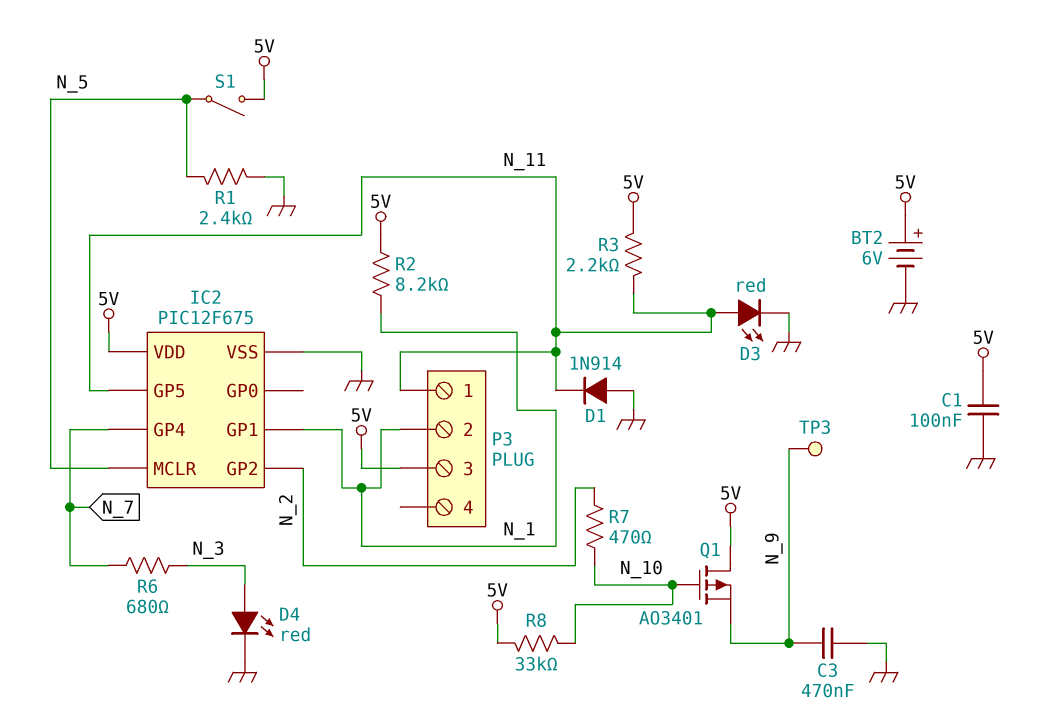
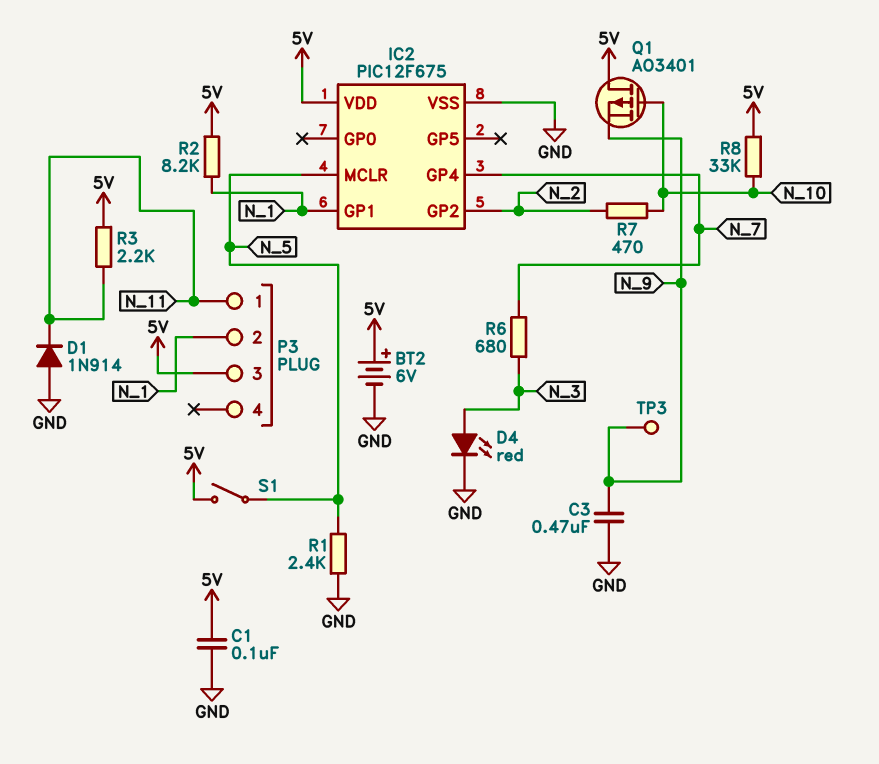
D3: LED red (A N_11, K GND) -> none
IC2 pin GP5: N_11 -> none

